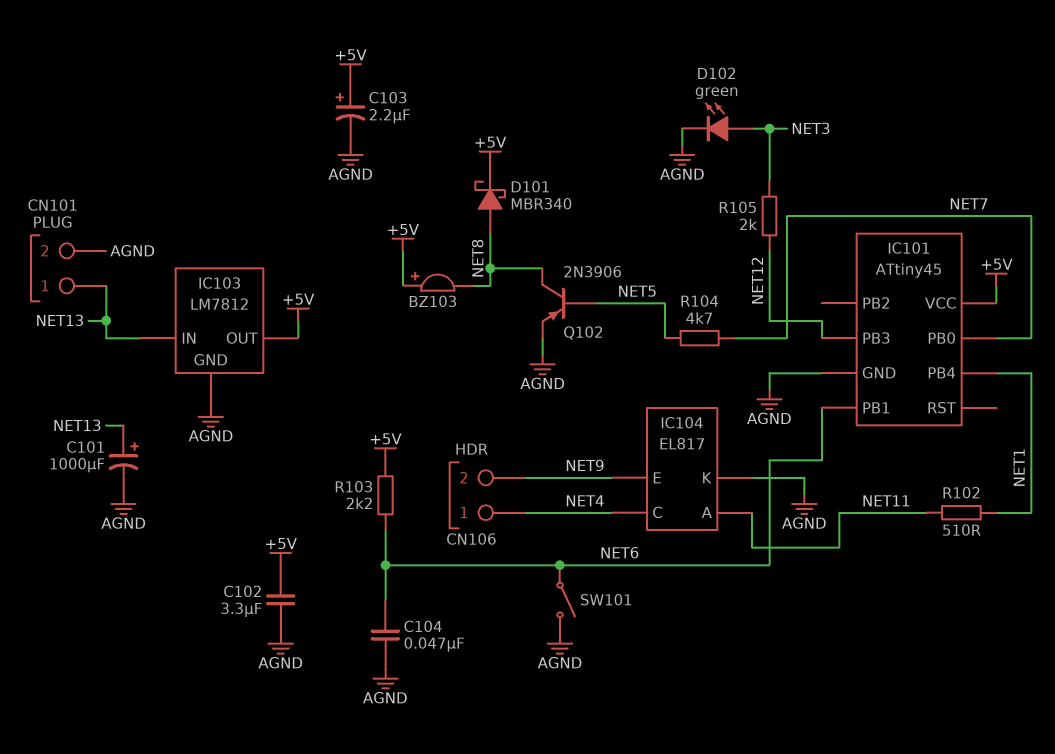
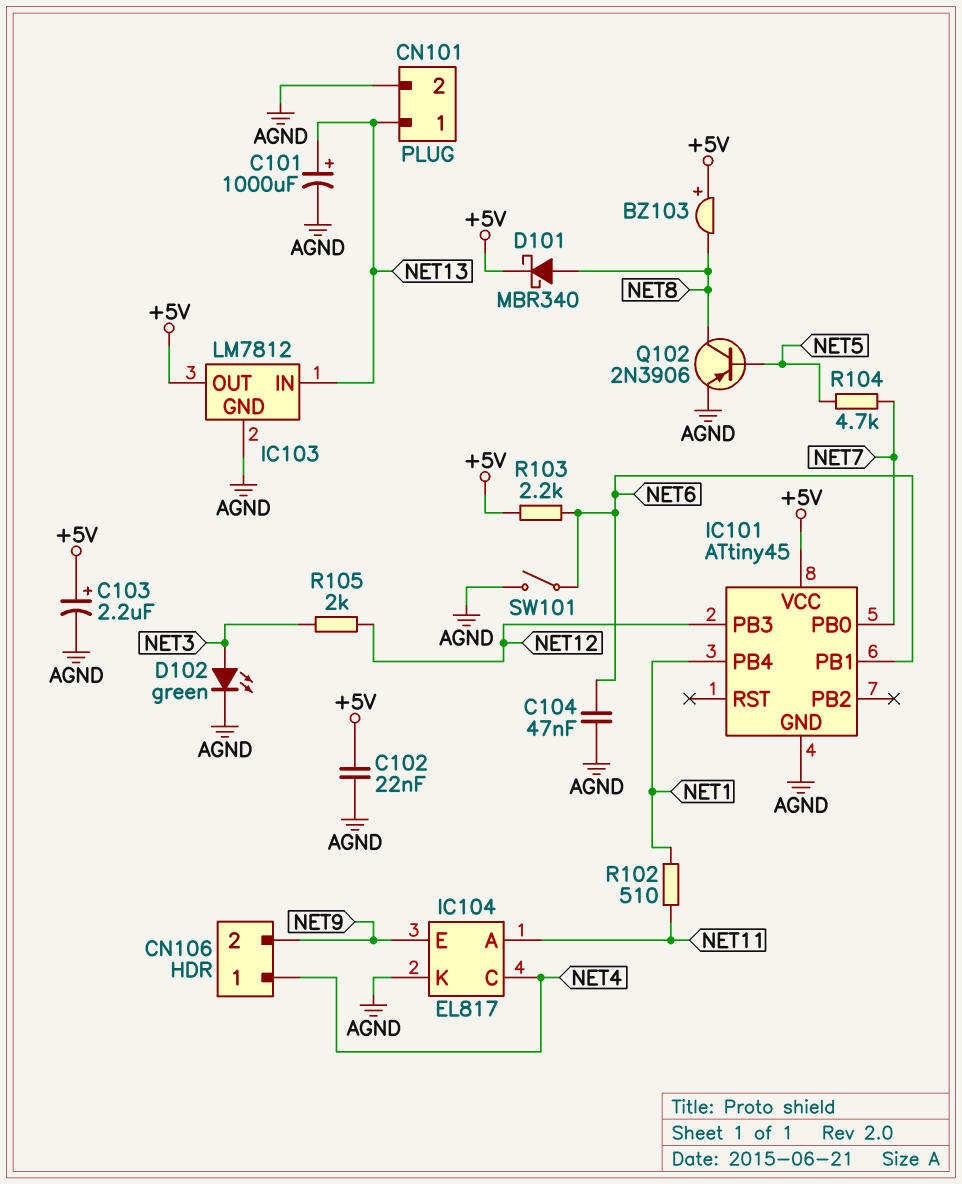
C102: 3.3uF (+5V, AGND) -> 22nF (+5V, AGND)

